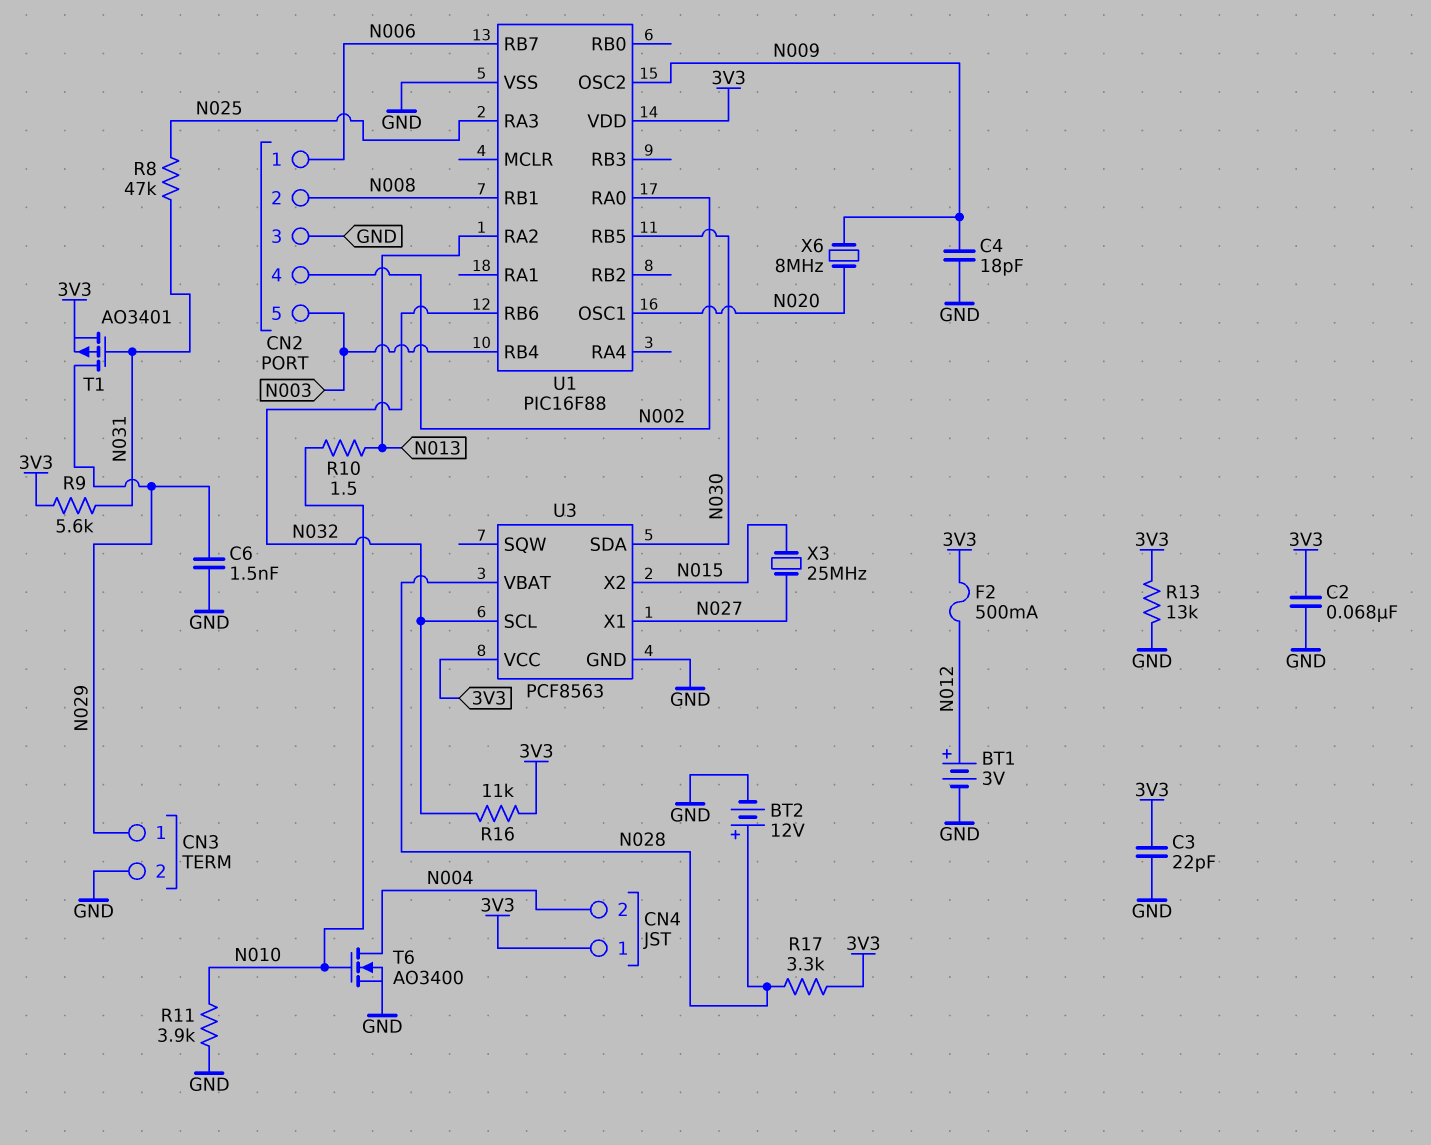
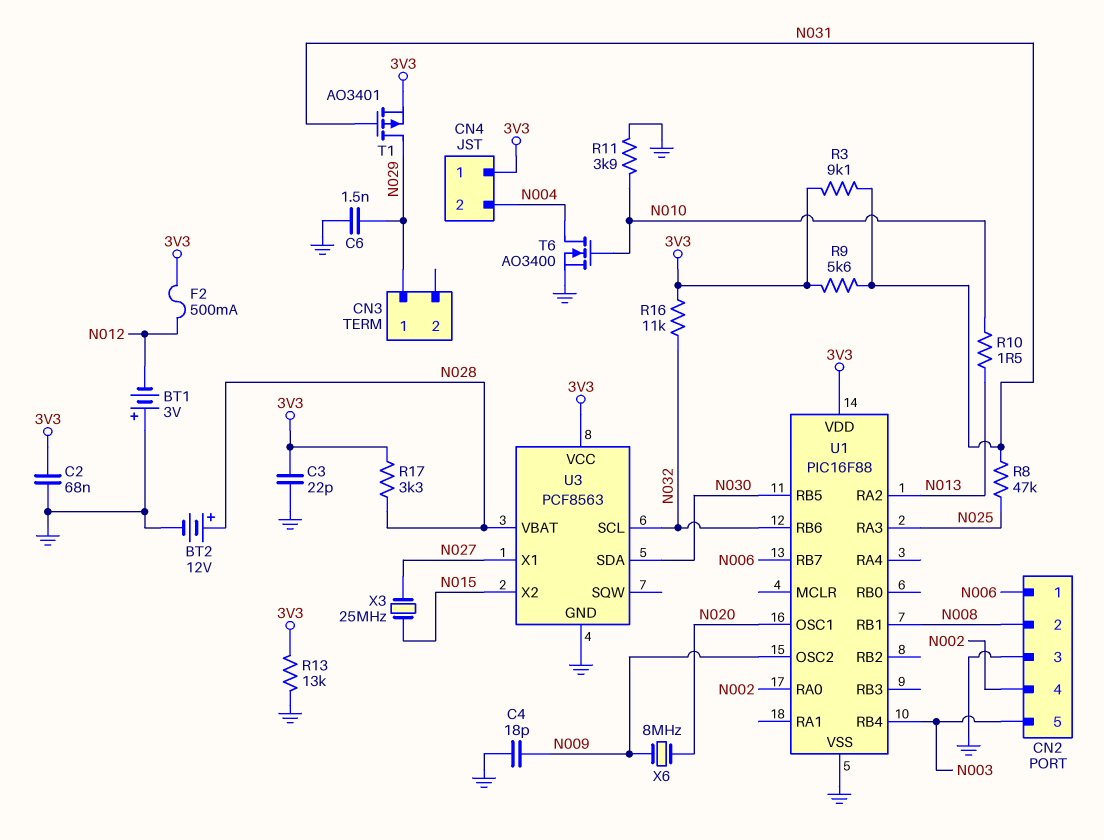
BT1: 3V (plus N012, minus GND) -> 3V (plus GND, minus N012)
CN3 pin 2: GND -> none
R3: none -> 9.1k (3V3, N031)

